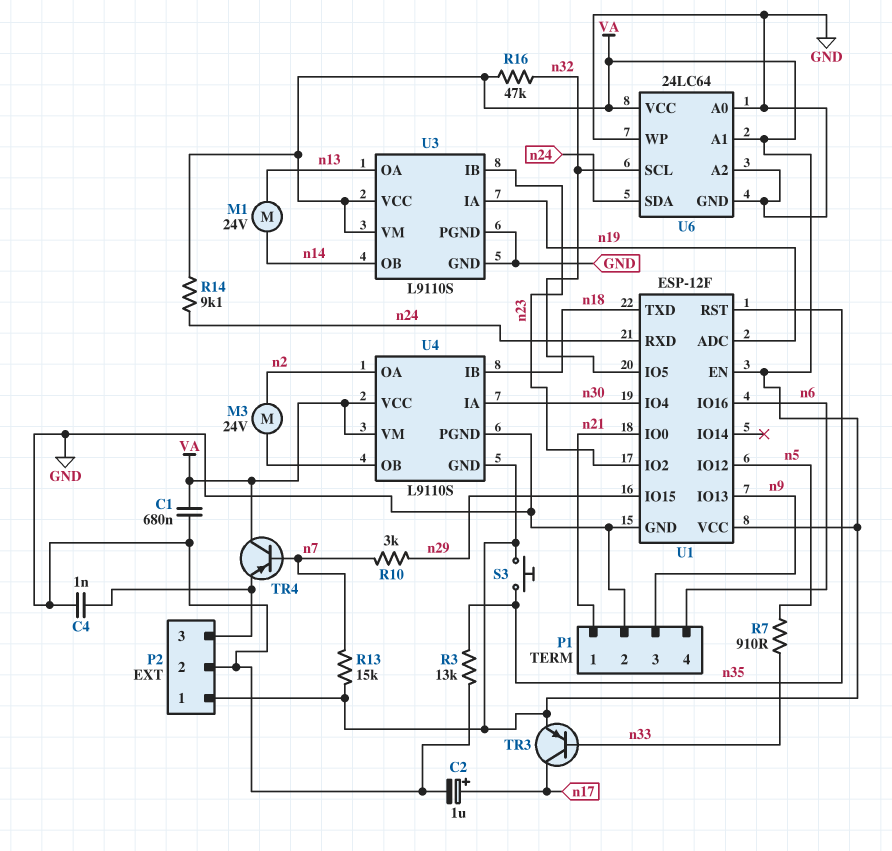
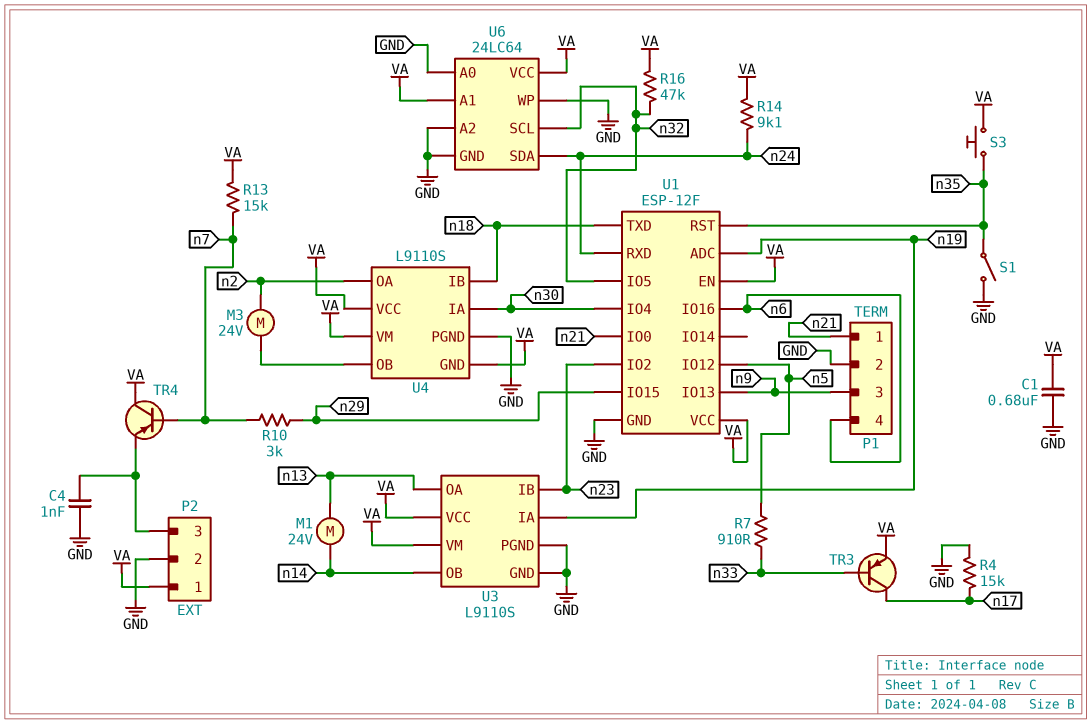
C2: 1uF (plus n17, minus GND) -> none
R3: 13k (GND, n35) -> none
R4: none -> 15k (GND, n17)
S1: none -> switch (GND, n35)

